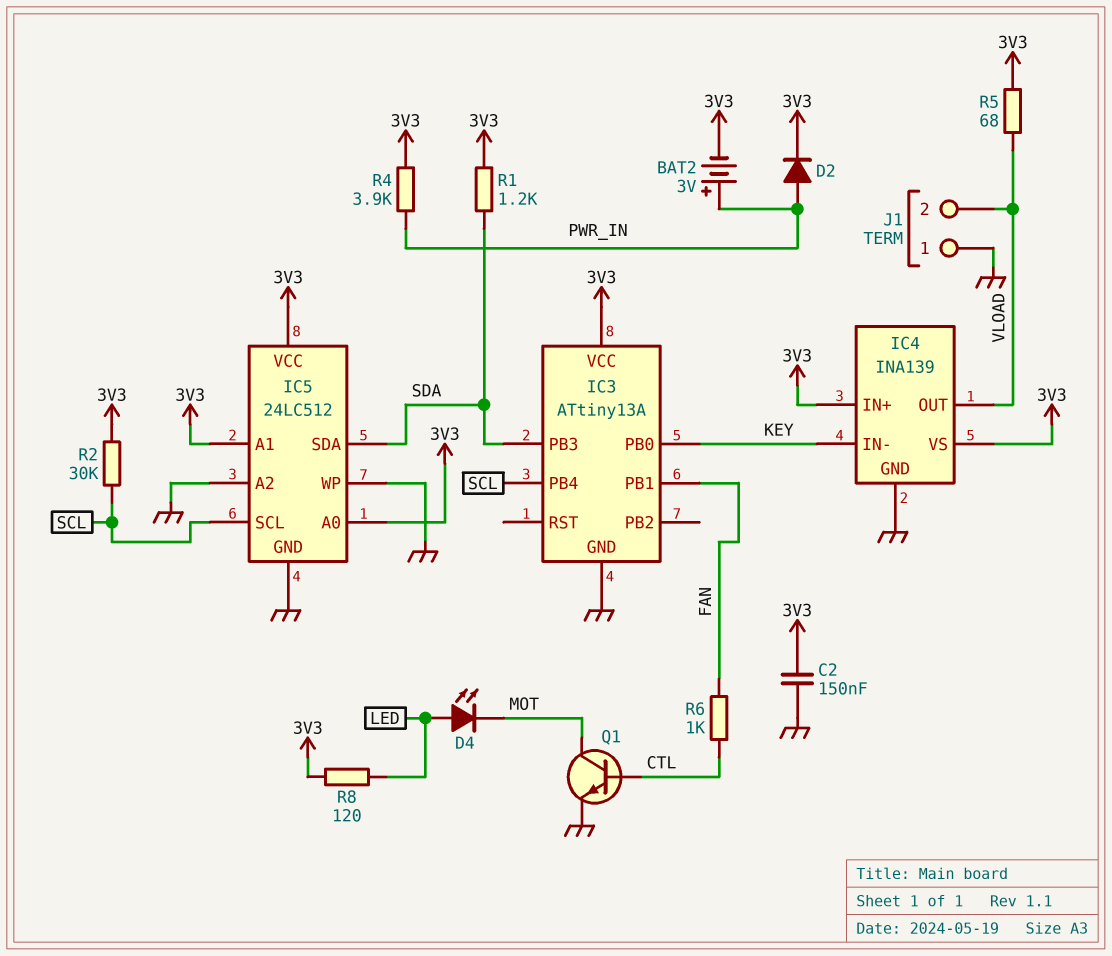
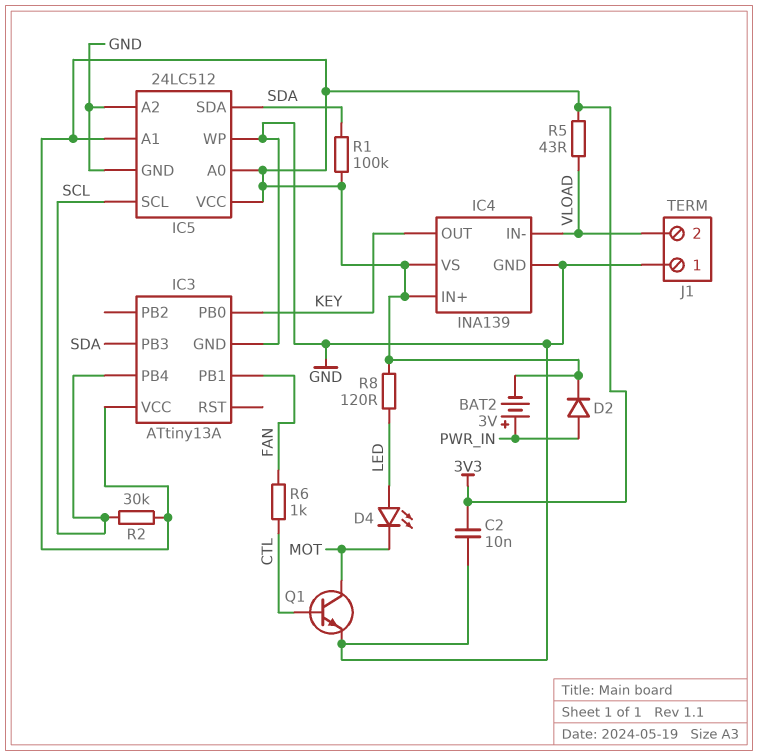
C2: 150nF (3V3, GND) -> 10nF (3V3, GND)
IC4 pin IN-: KEY -> VLOAD
IC4 pin OUT: VLOAD -> KEY
R1: 1.2k (3V3, SDA) -> 100k (3V3, SDA)
R4: 3.9k (3V3, PWR_IN) -> none
R5: 68 (3V3, VLOAD) -> 43 (3V3, VLOAD)

